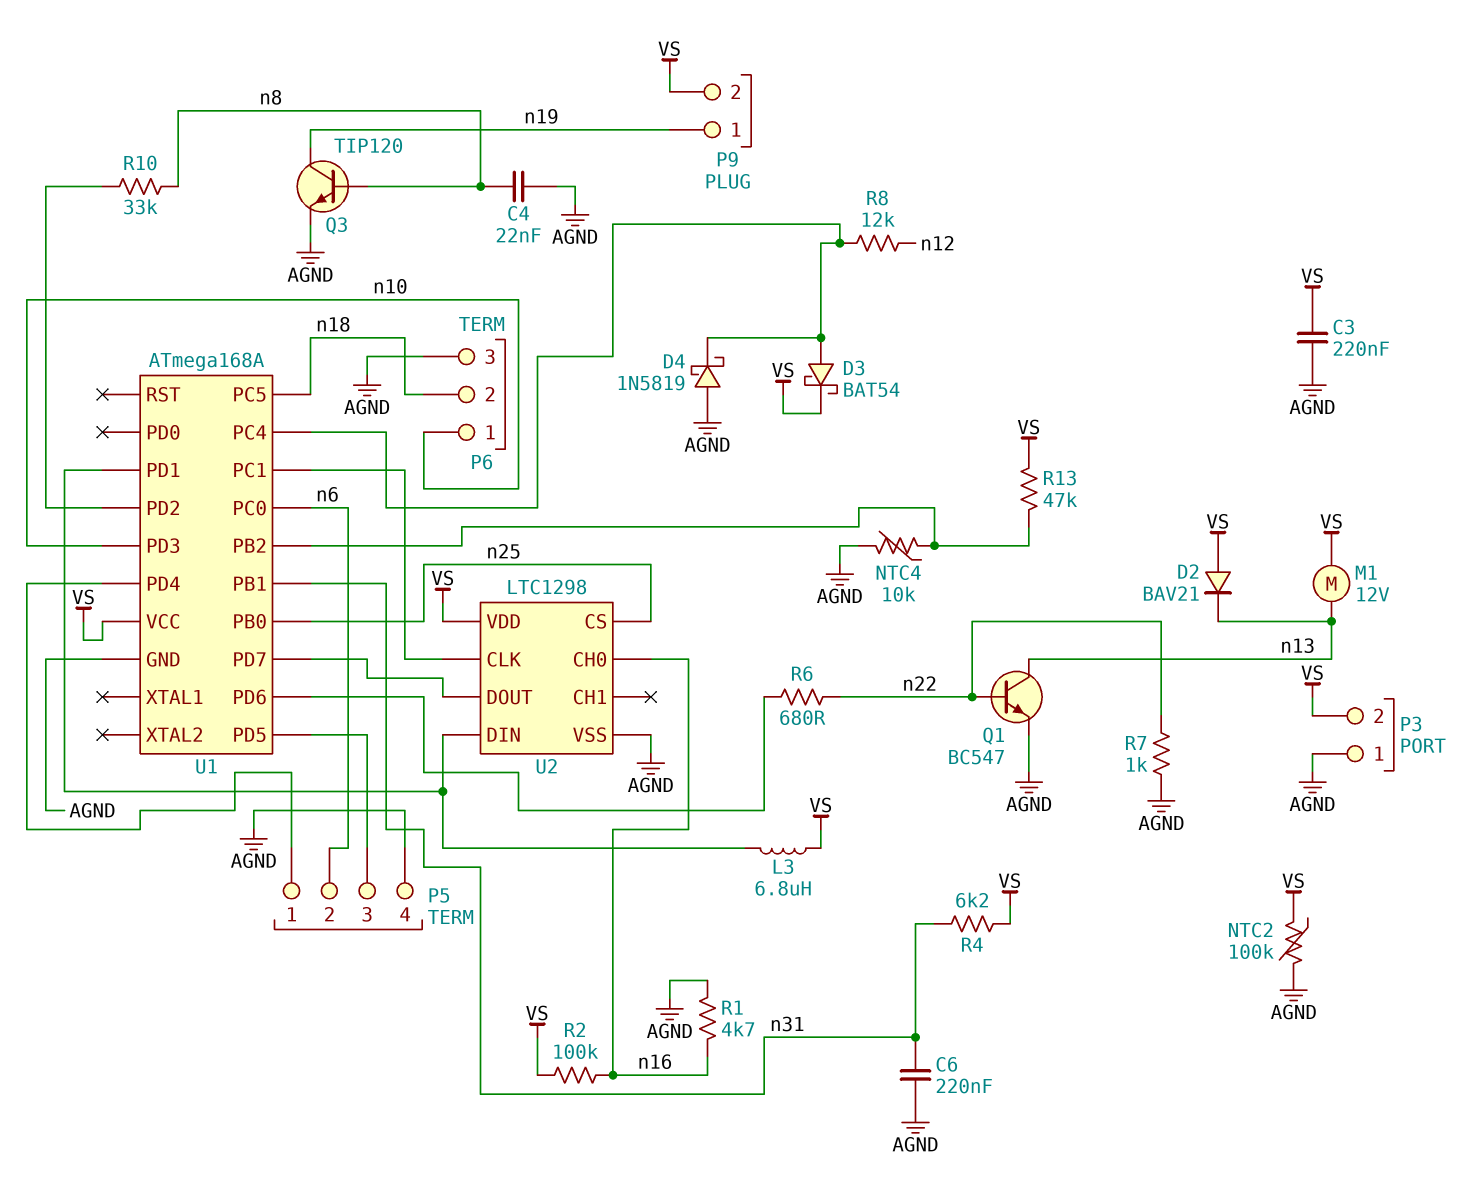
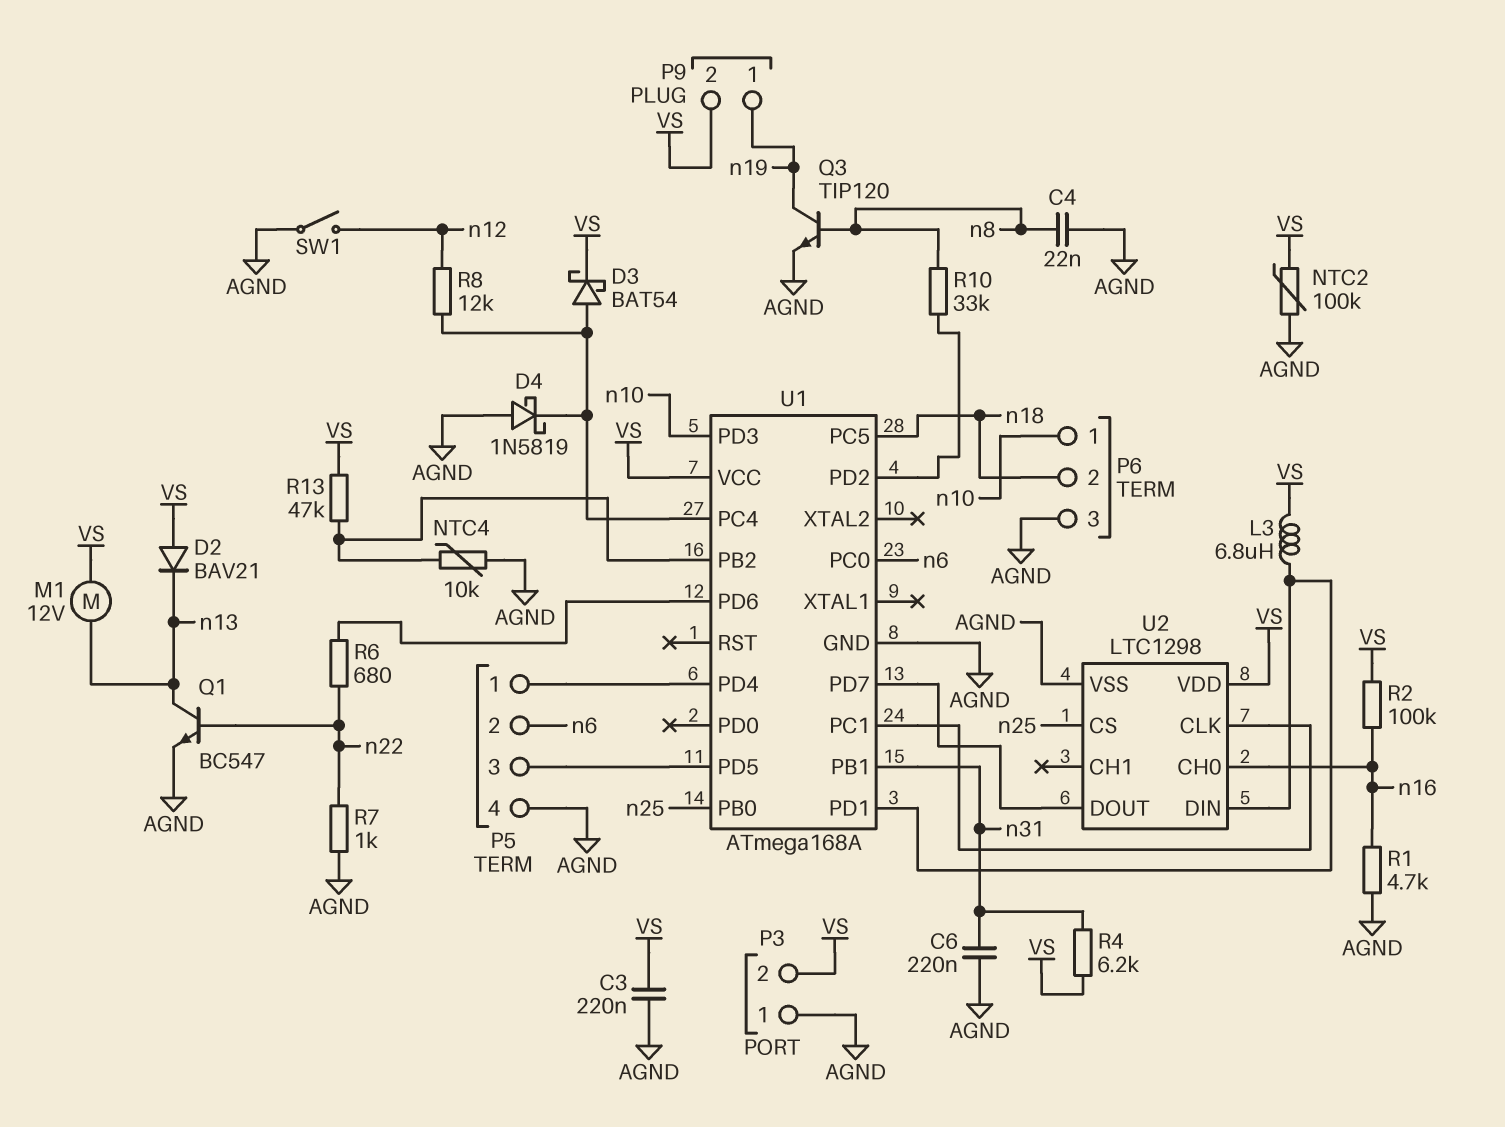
SW1: none -> switch (AGND, n12)

